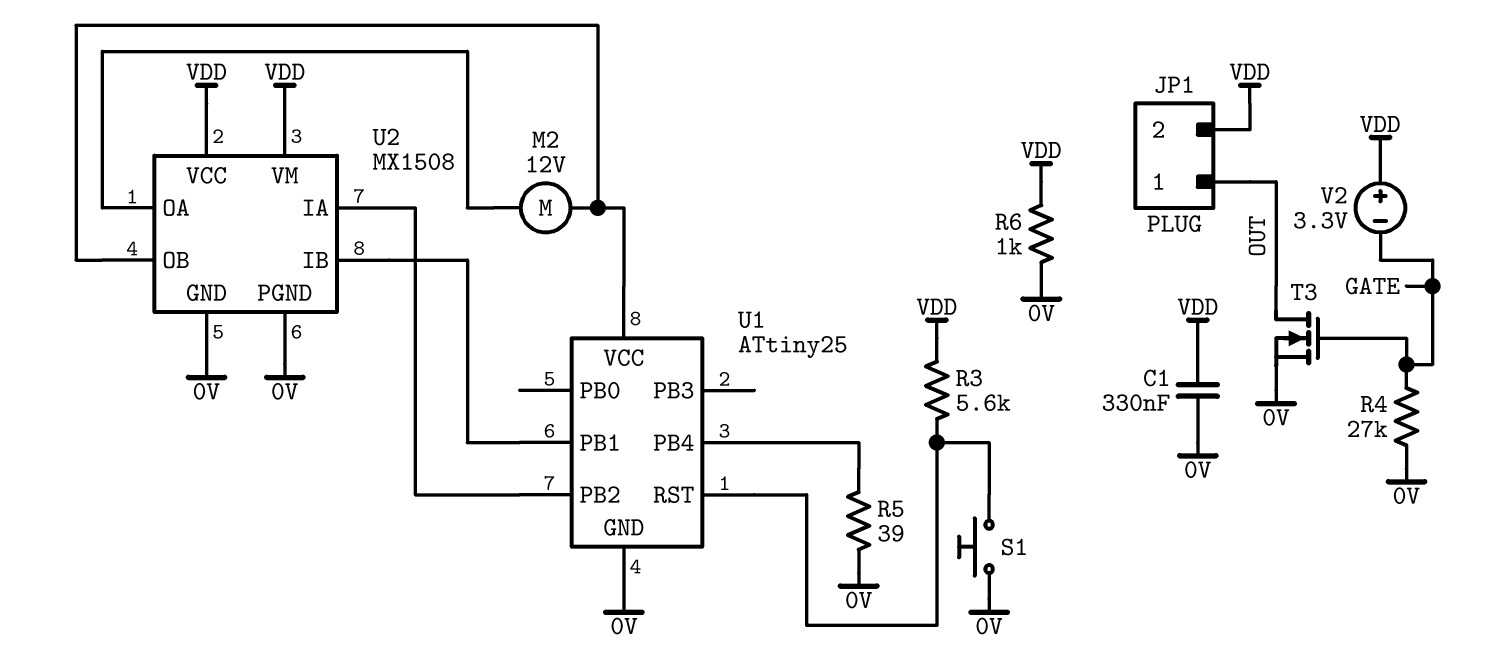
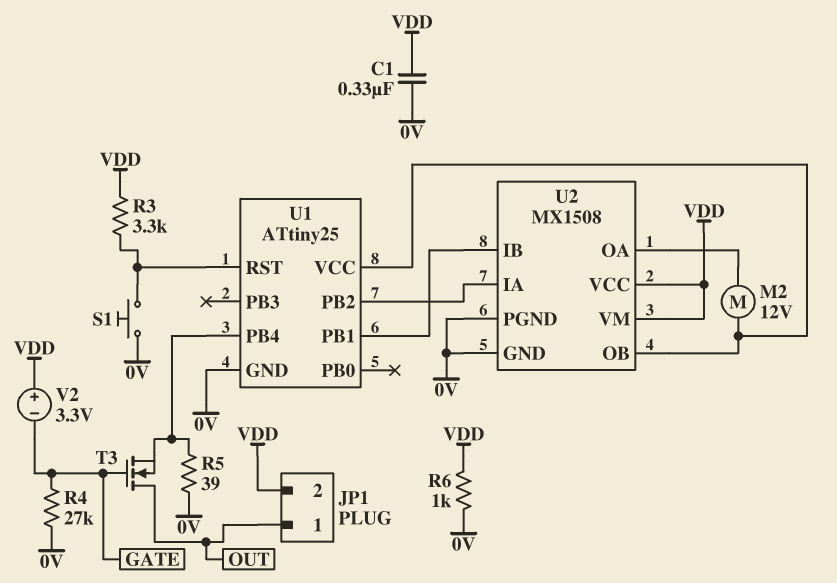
R3: 5.6k (U1/RST, VDD) -> 3.3k (U1/RST, VDD)
T3: NMOS (G GATE, D OUT, S 0V) -> NMOS (G GATE, D OUT, S U1/PB4)

